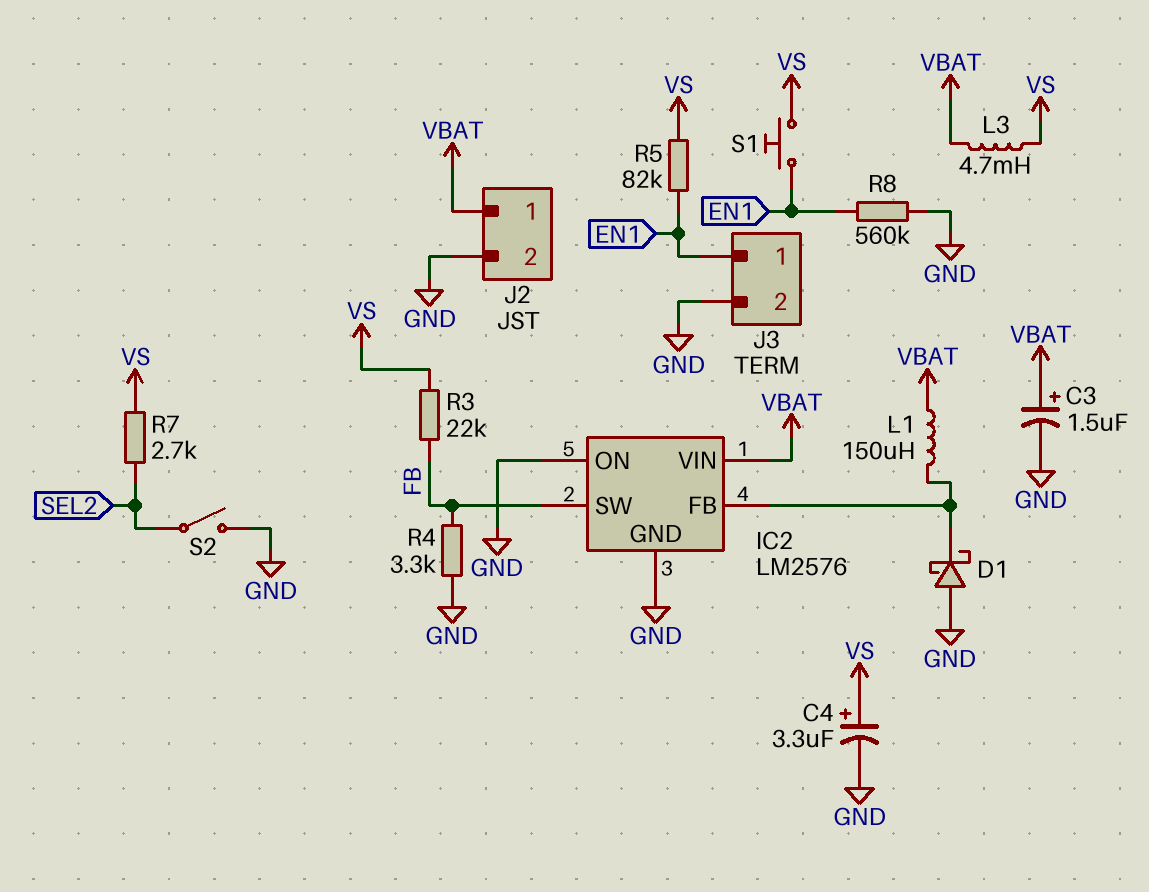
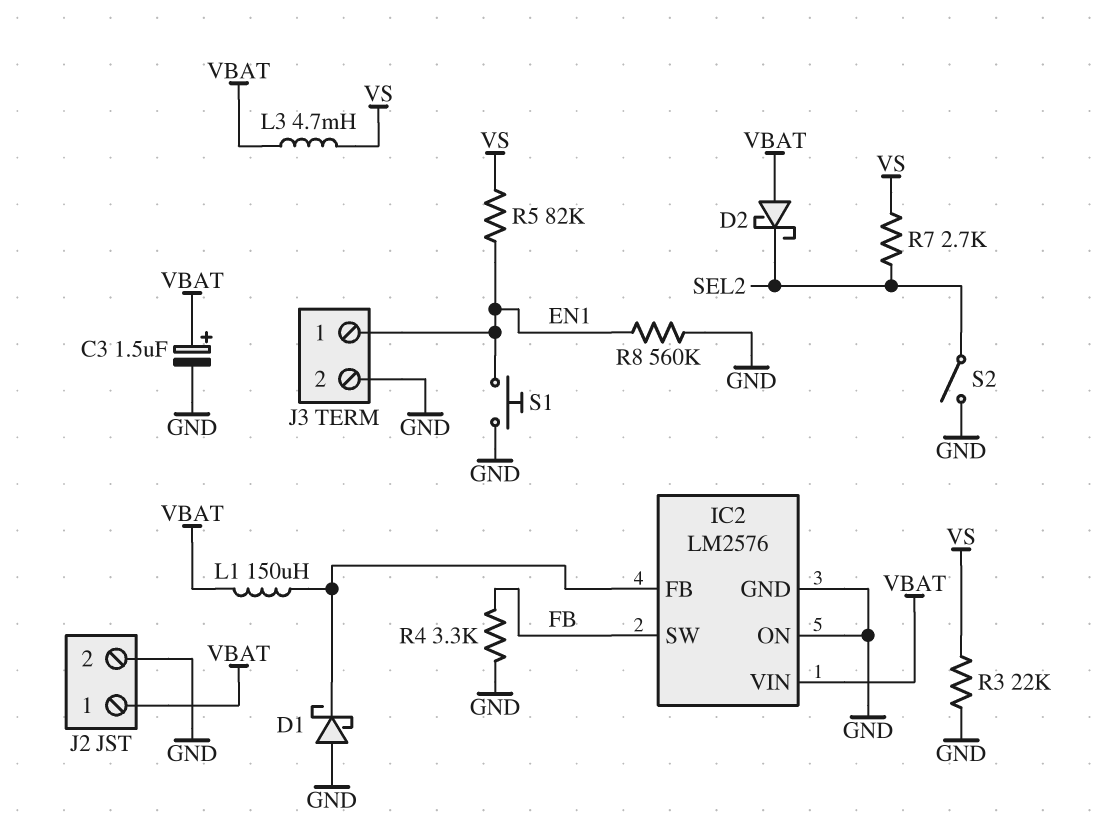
C4: 3.3uF (plus VS, minus GND) -> none
D2: none -> schottky (A VBAT, K SEL2)
R3: 22k (FB, VS) -> 22k (GND, VS)
S1: button (EN1, VS) -> button (EN1, GND)

